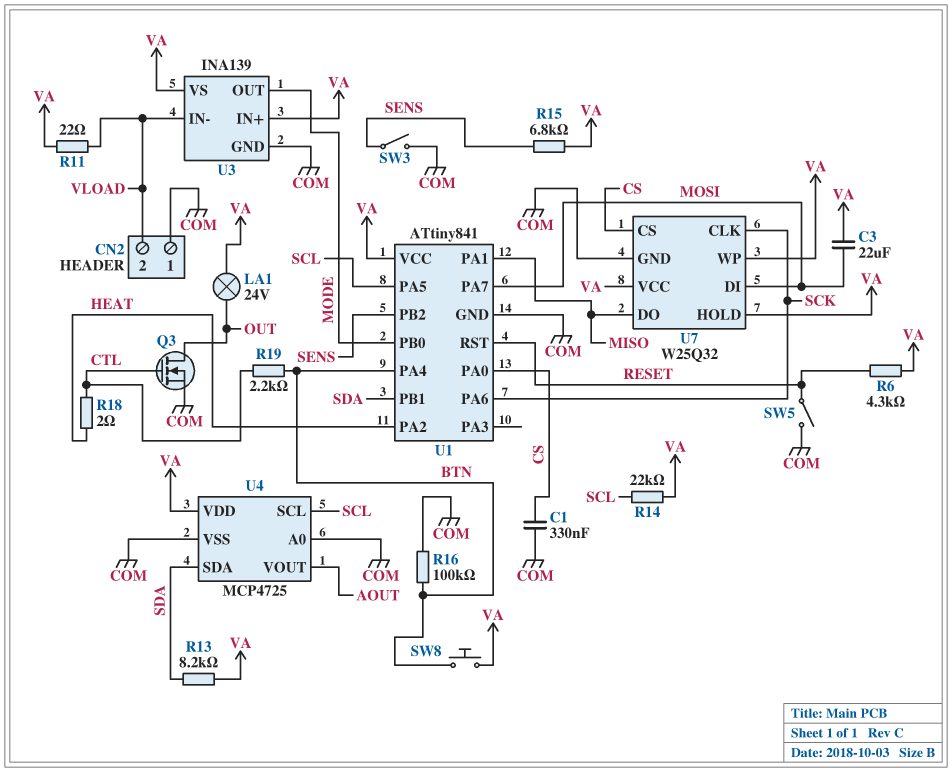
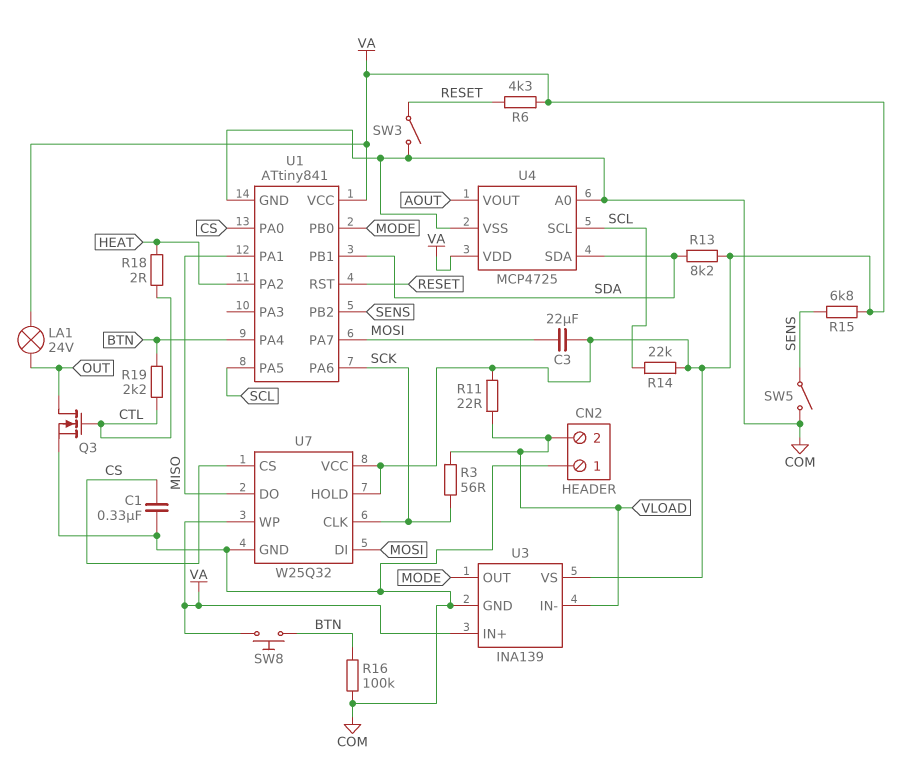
R3: none -> 56 (SCK, VLOAD)
SW3: switch (COM, SENS) -> switch (COM, RESET)
SW5: switch (COM, RESET) -> switch (COM, SENS)

